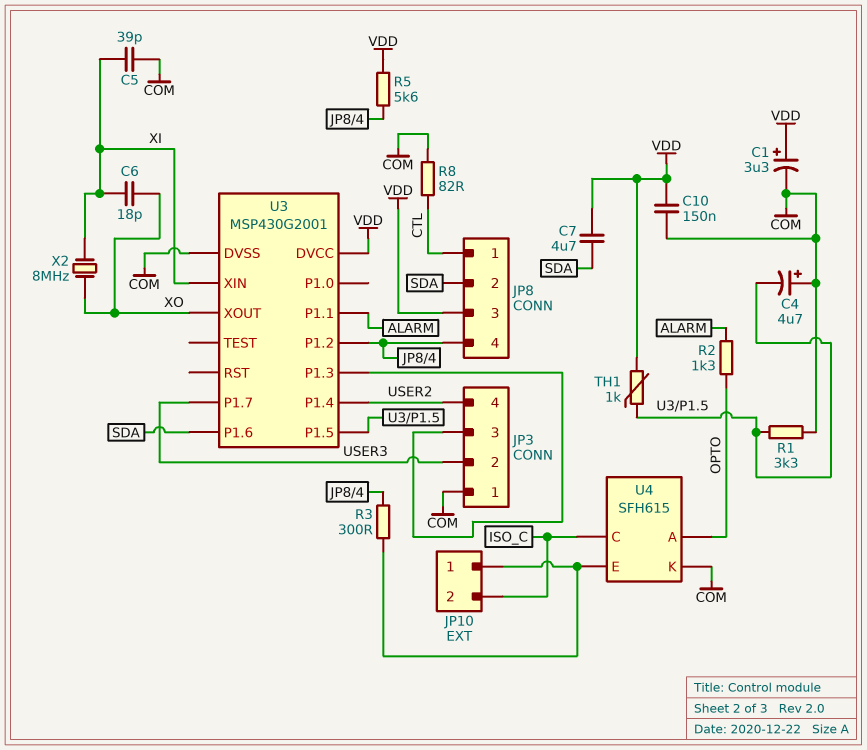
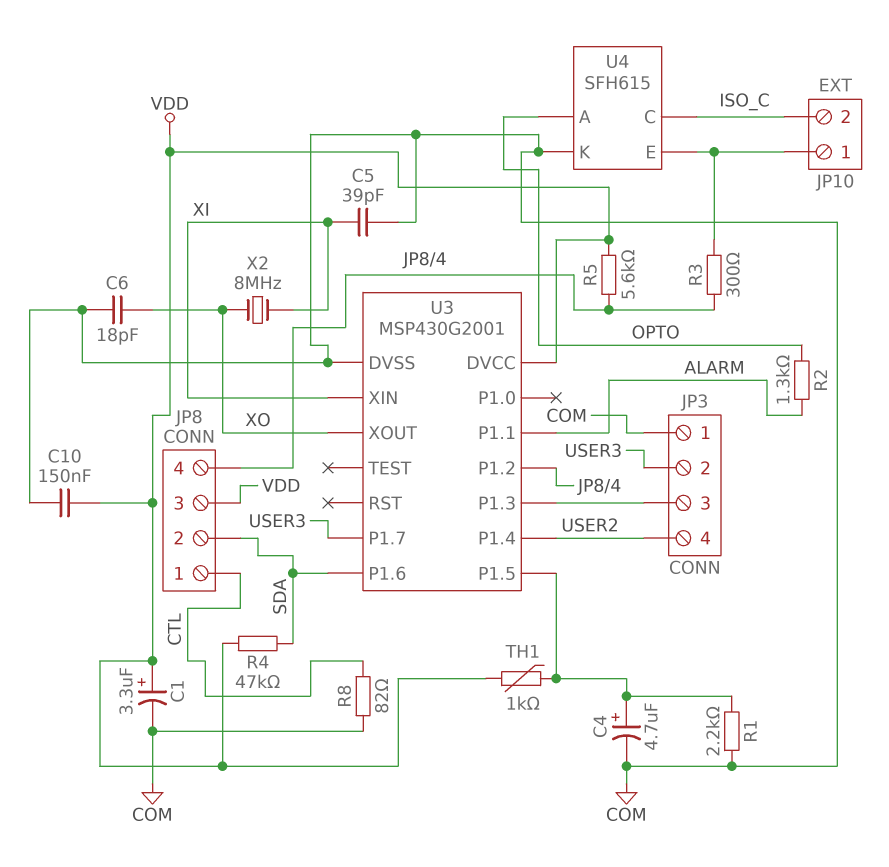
C4: 4.7uF (plus COM, minus U3/P1.5) -> 4.7uF (plus U3/P1.5, minus COM)
C6: 18pF (XI, XO) -> 18pF (COM, XO)
C7: 4.7uF (SDA, VDD) -> none
R1: 3.3k (COM, U3/P1.5) -> 2.2k (COM, U3/P1.5)
R4: none -> 47k (SDA, VDD)

